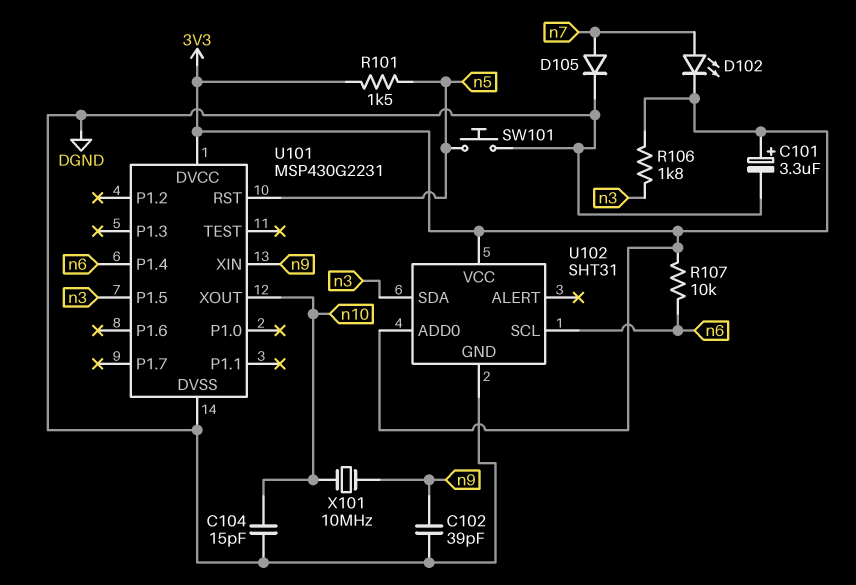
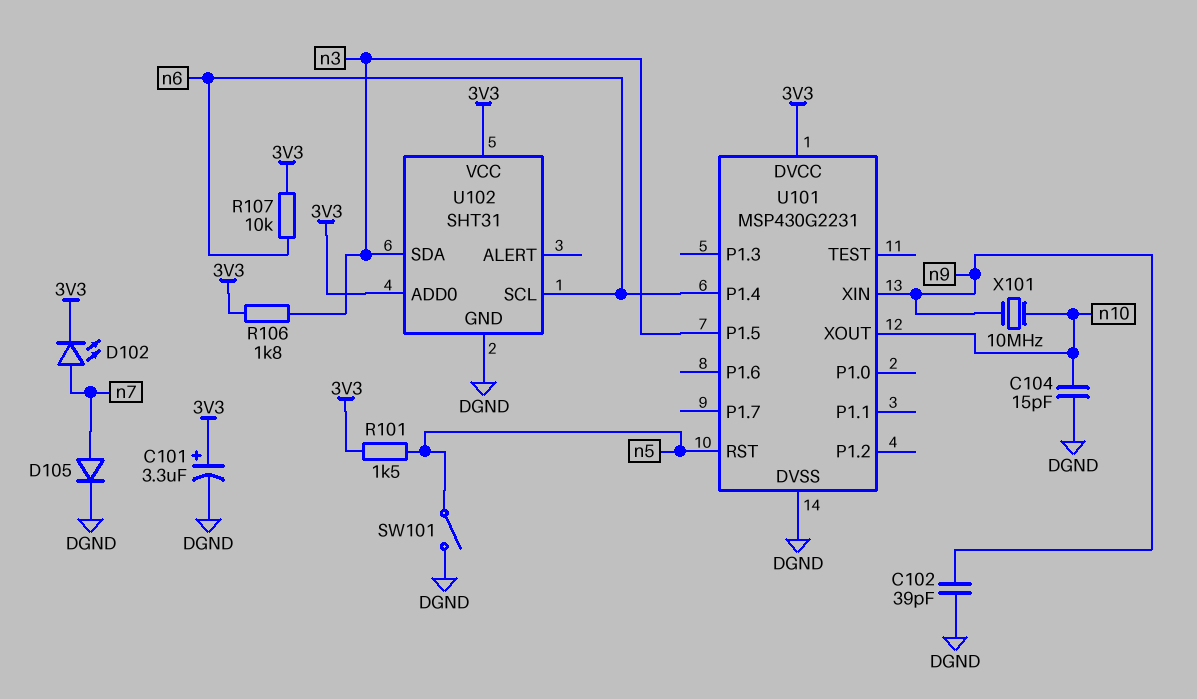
SW101: button (DGND, n5) -> switch (DGND, n5)

